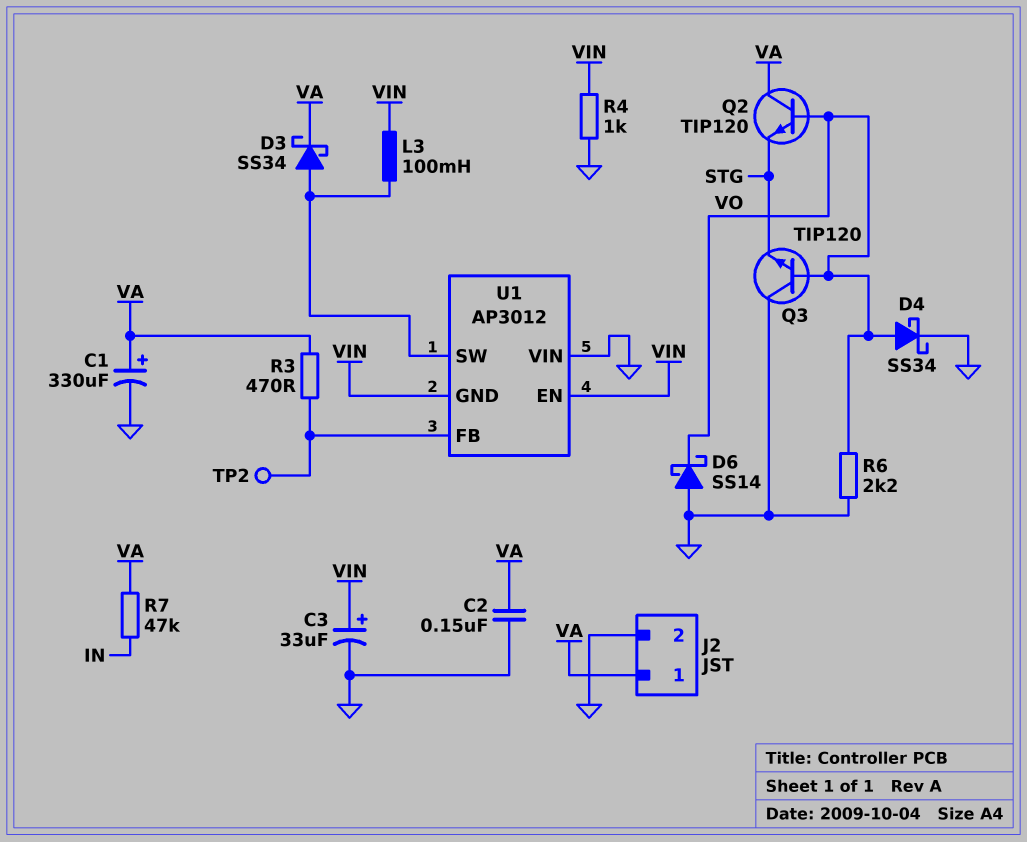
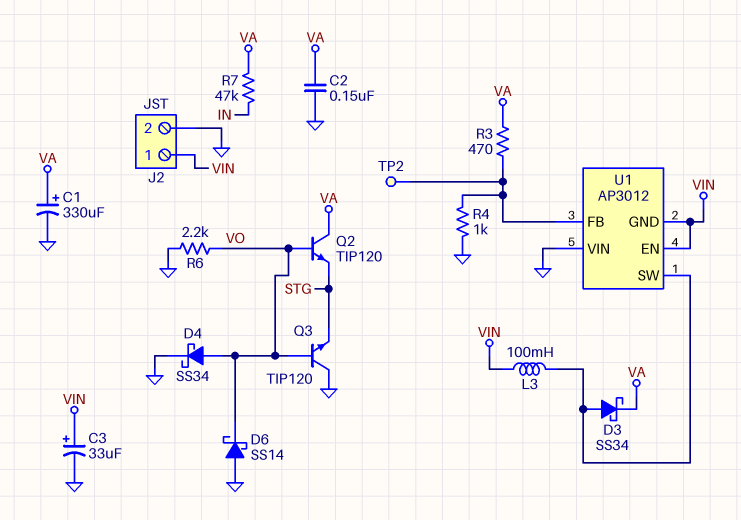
J2 pin 1: VA -> VIN
R4: 1k (GND, VIN) -> 1k (GND, U1/FB)

